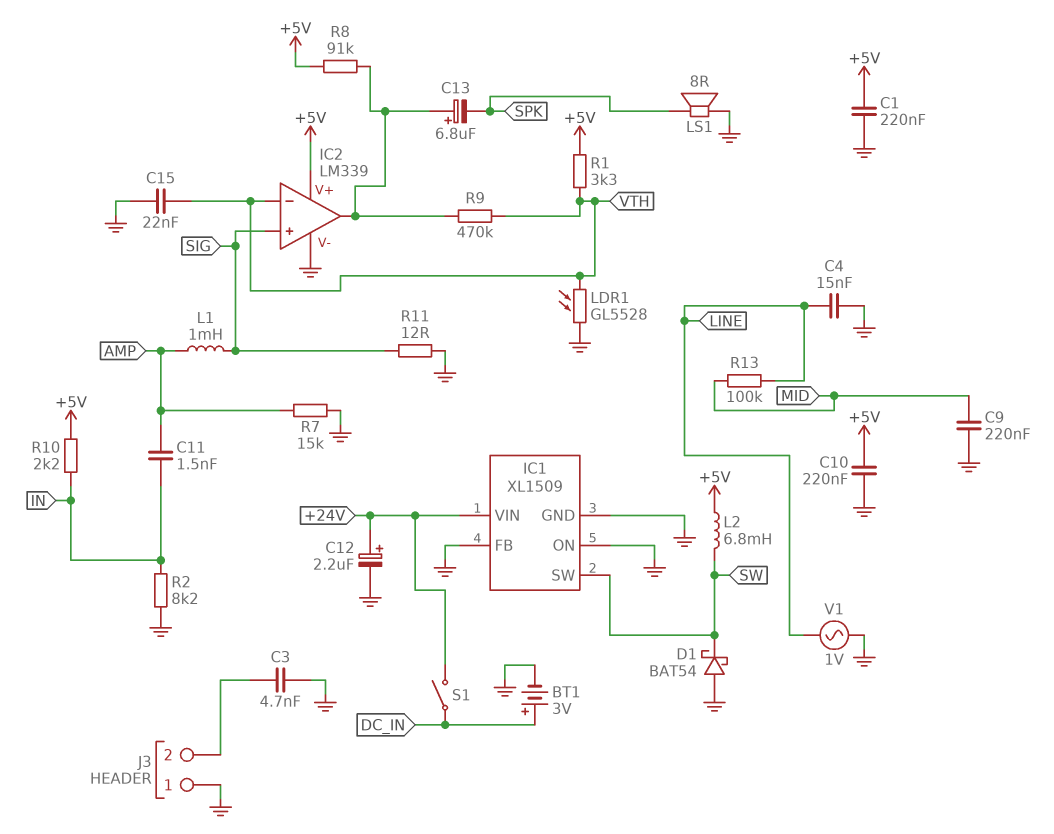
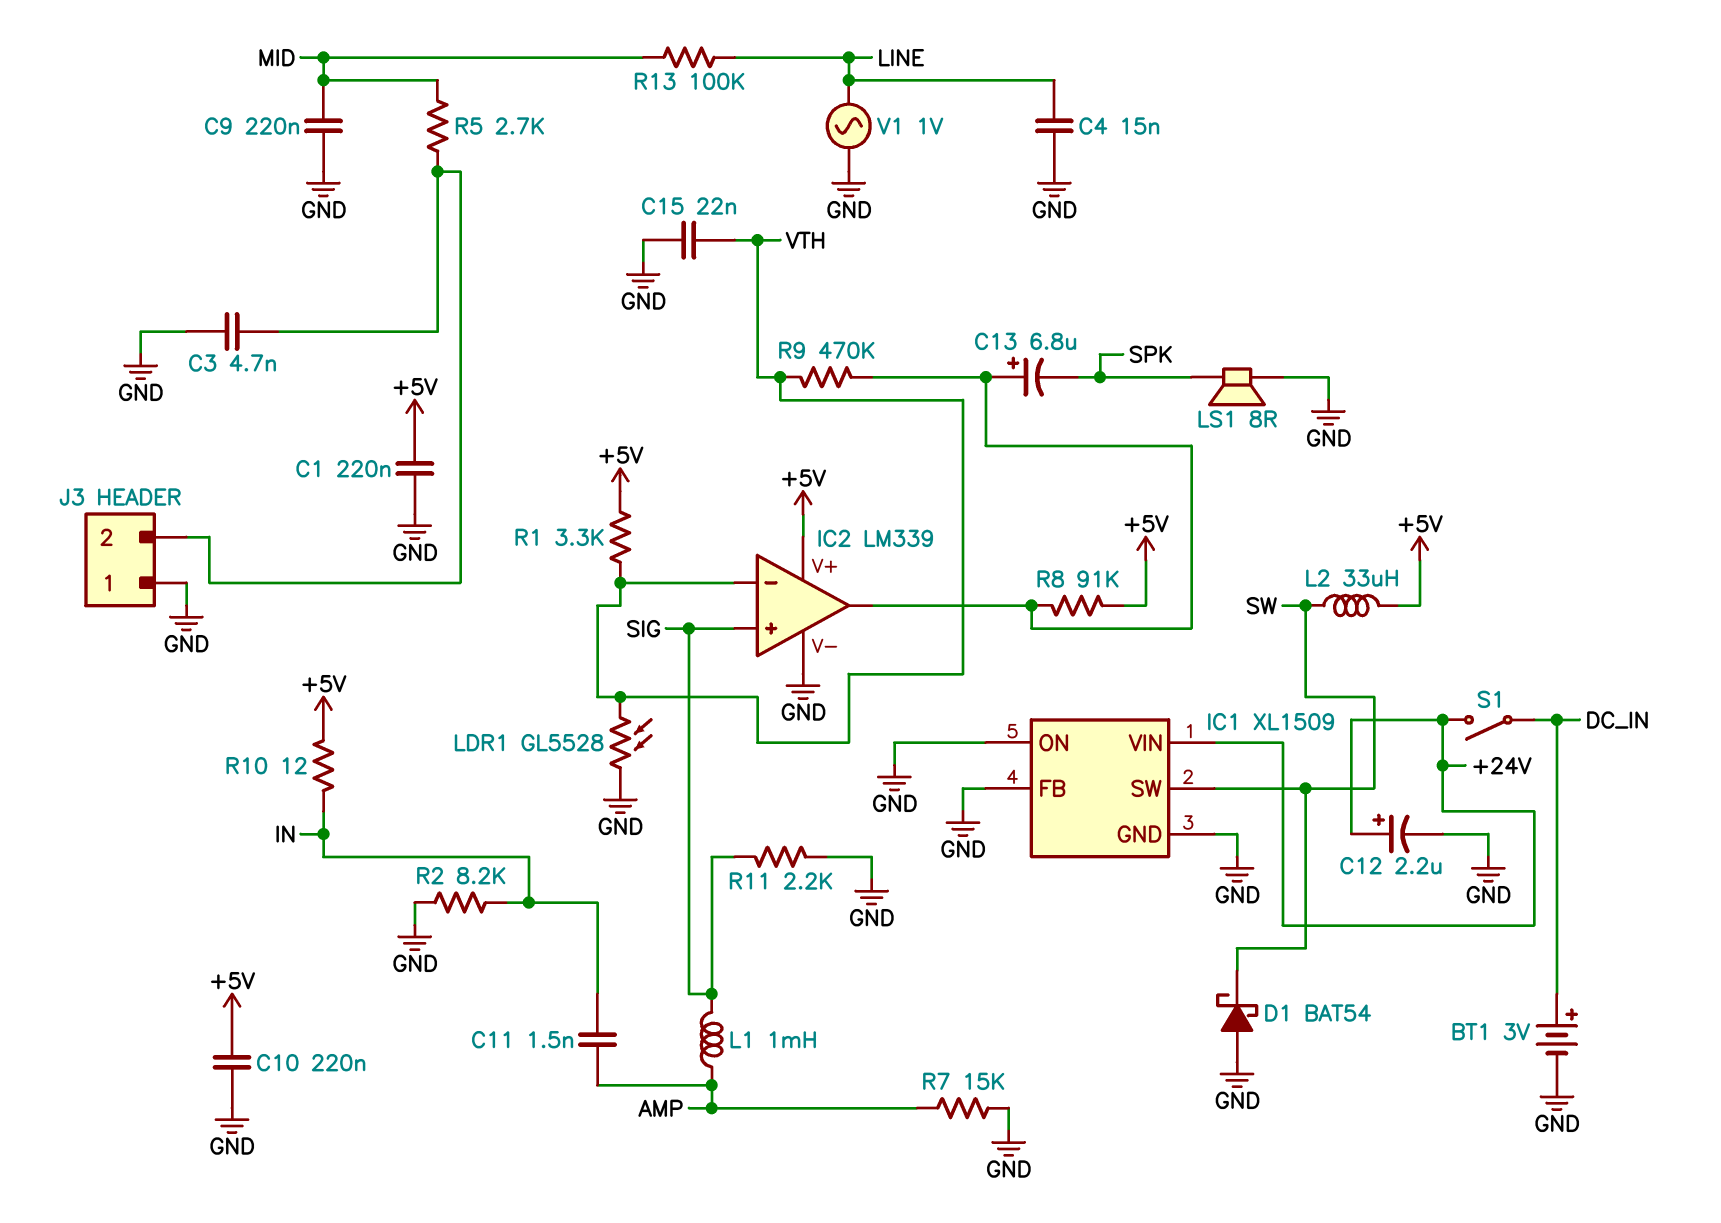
L2: 6.8mH (+5V, SW) -> 33uH (+5V, SW)
R5: none -> 2.7k (J3/2, MID)
R10: 2.2k (+5V, IN) -> 12 (+5V, IN)
R11: 12 (GND, SIG) -> 2.2k (GND, SIG)

